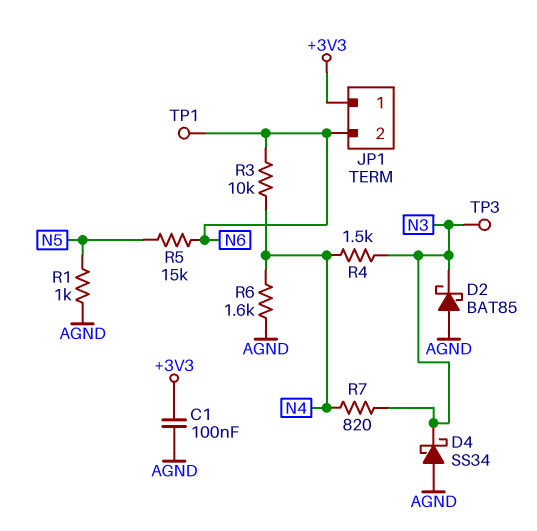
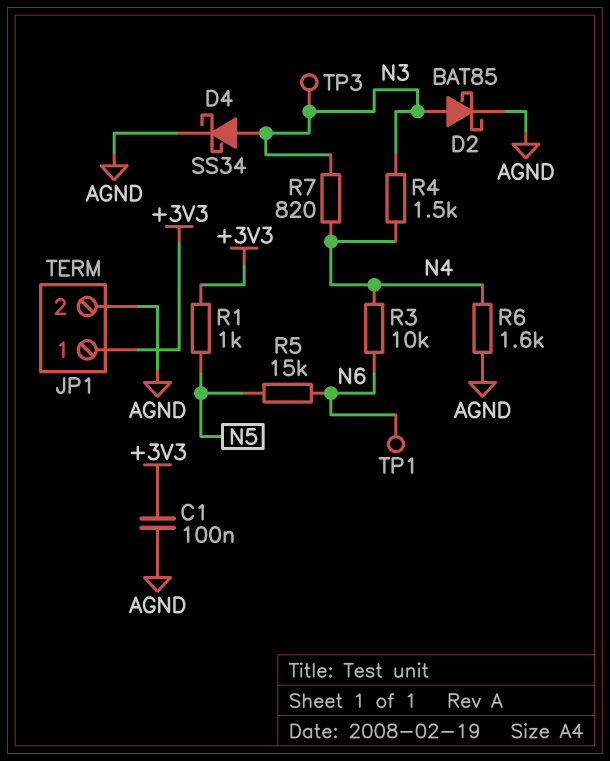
D2: schottky BAT85 (A AGND, K N3) -> schottky BAT85 (A N3, K AGND)
D4: schottky SS34 (A AGND, K N3) -> schottky SS34 (A N3, K AGND)
JP1 pin 2: N6 -> AGND
R1: 1k (AGND, N5) -> 1k (+3V3, N5)

